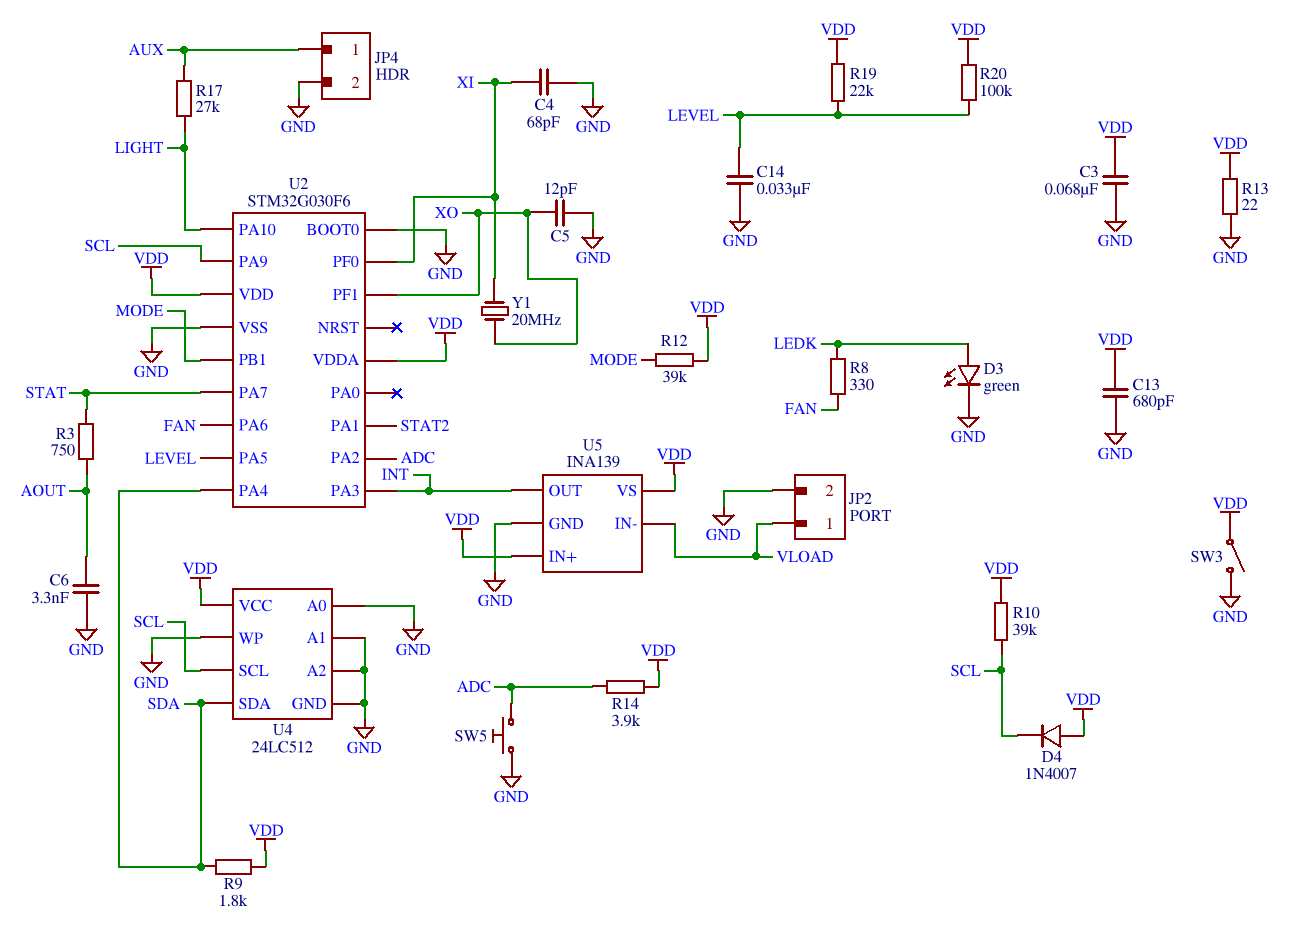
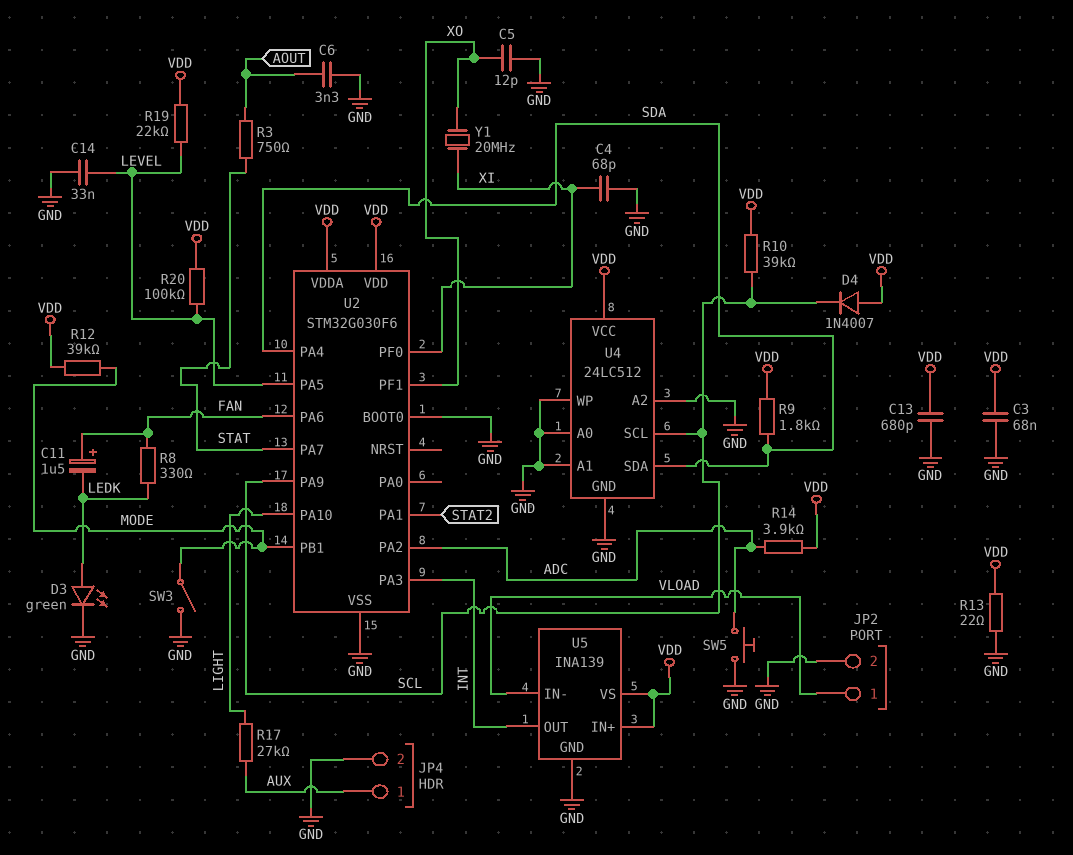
C11: none -> 1.5uF (plus FAN, minus LEDK)
SW3: switch (GND, VDD) -> switch (GND, MODE)

